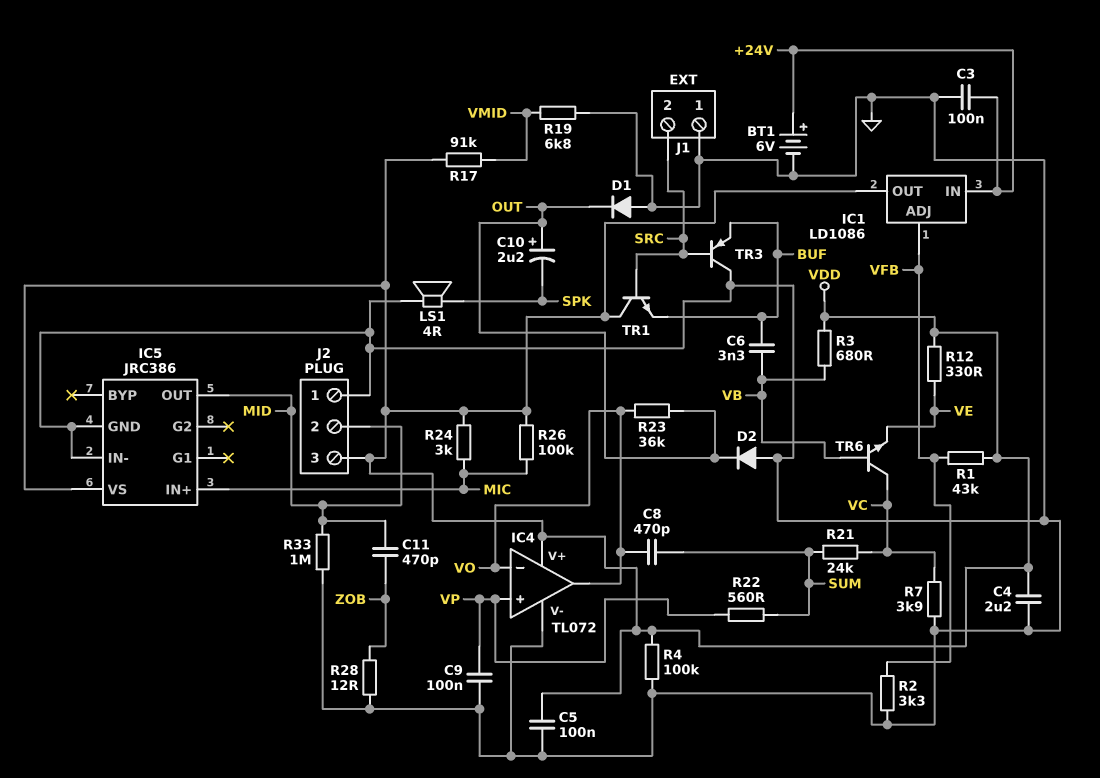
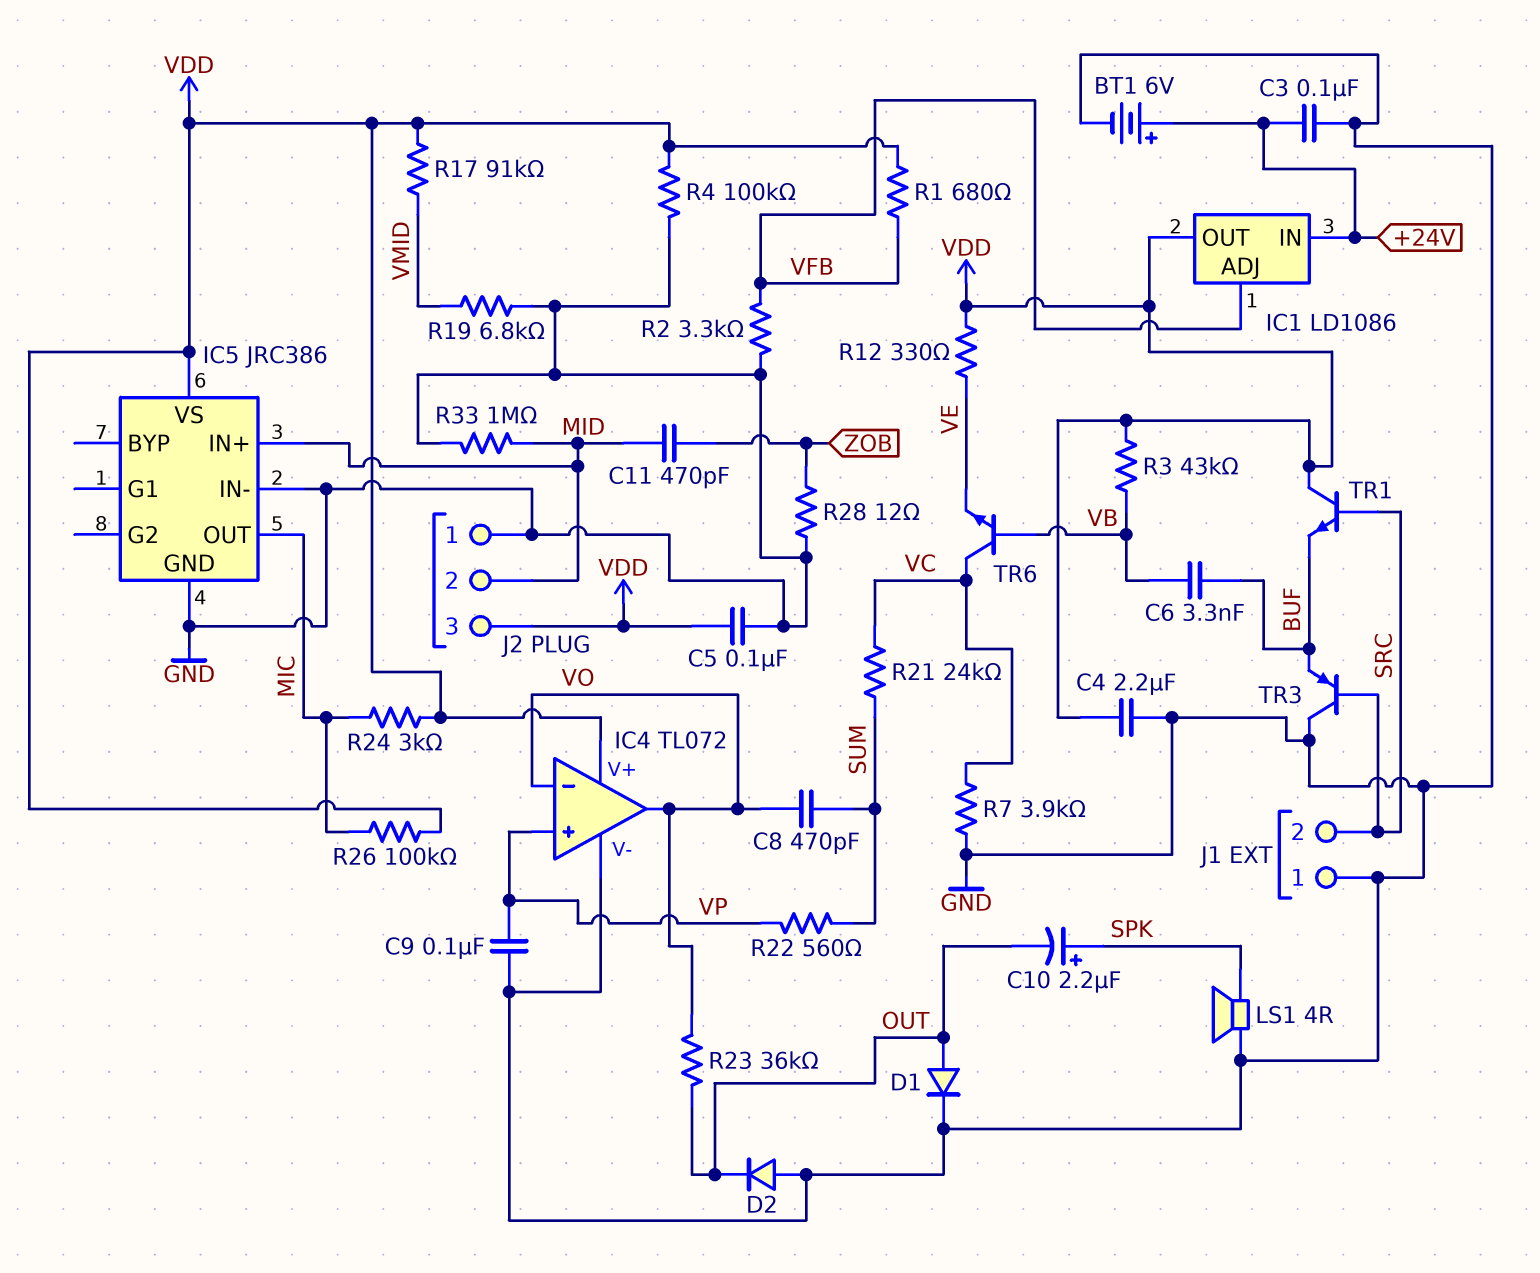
C10: 2.2uF (plus OUT, minus SPK) -> 2.2uF (plus SPK, minus OUT)
D1: diode (A GND, K OUT) -> diode (A OUT, K GND)
IC5 pin IN+: MIC -> MID
IC5 pin OUT: MID -> MIC
R1: 43k (VDD, VFB) -> 680 (VDD, VFB)
R3: 680 (VB, VDD) -> 43k (VB, VDD)

